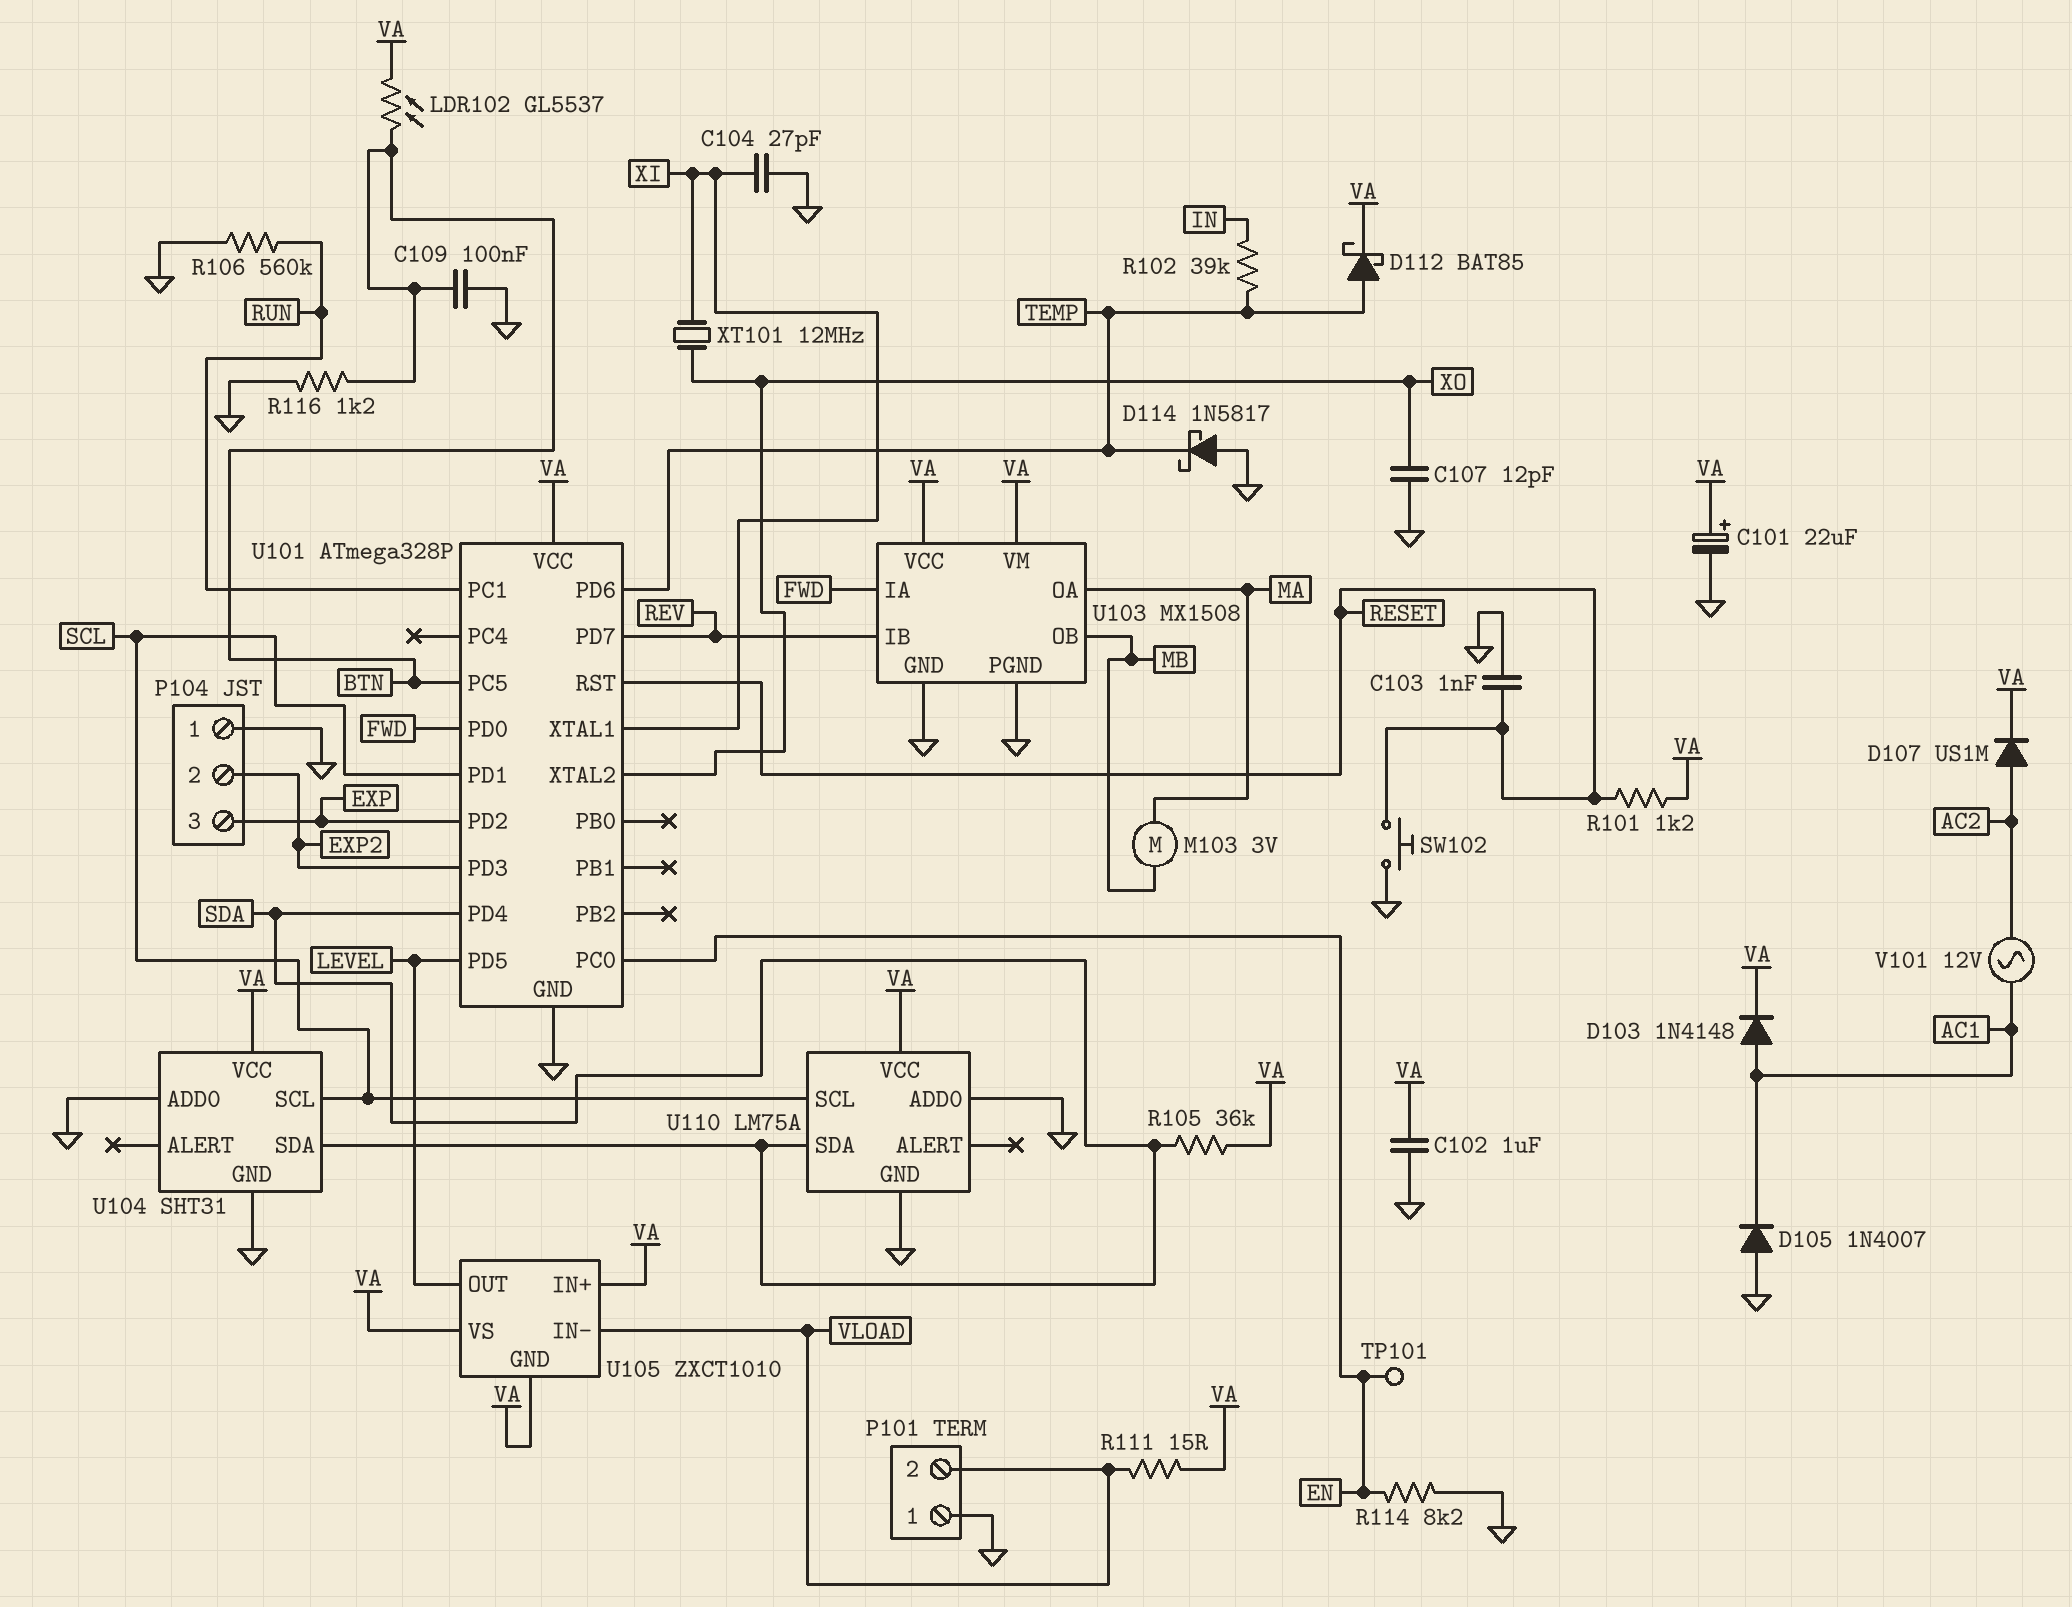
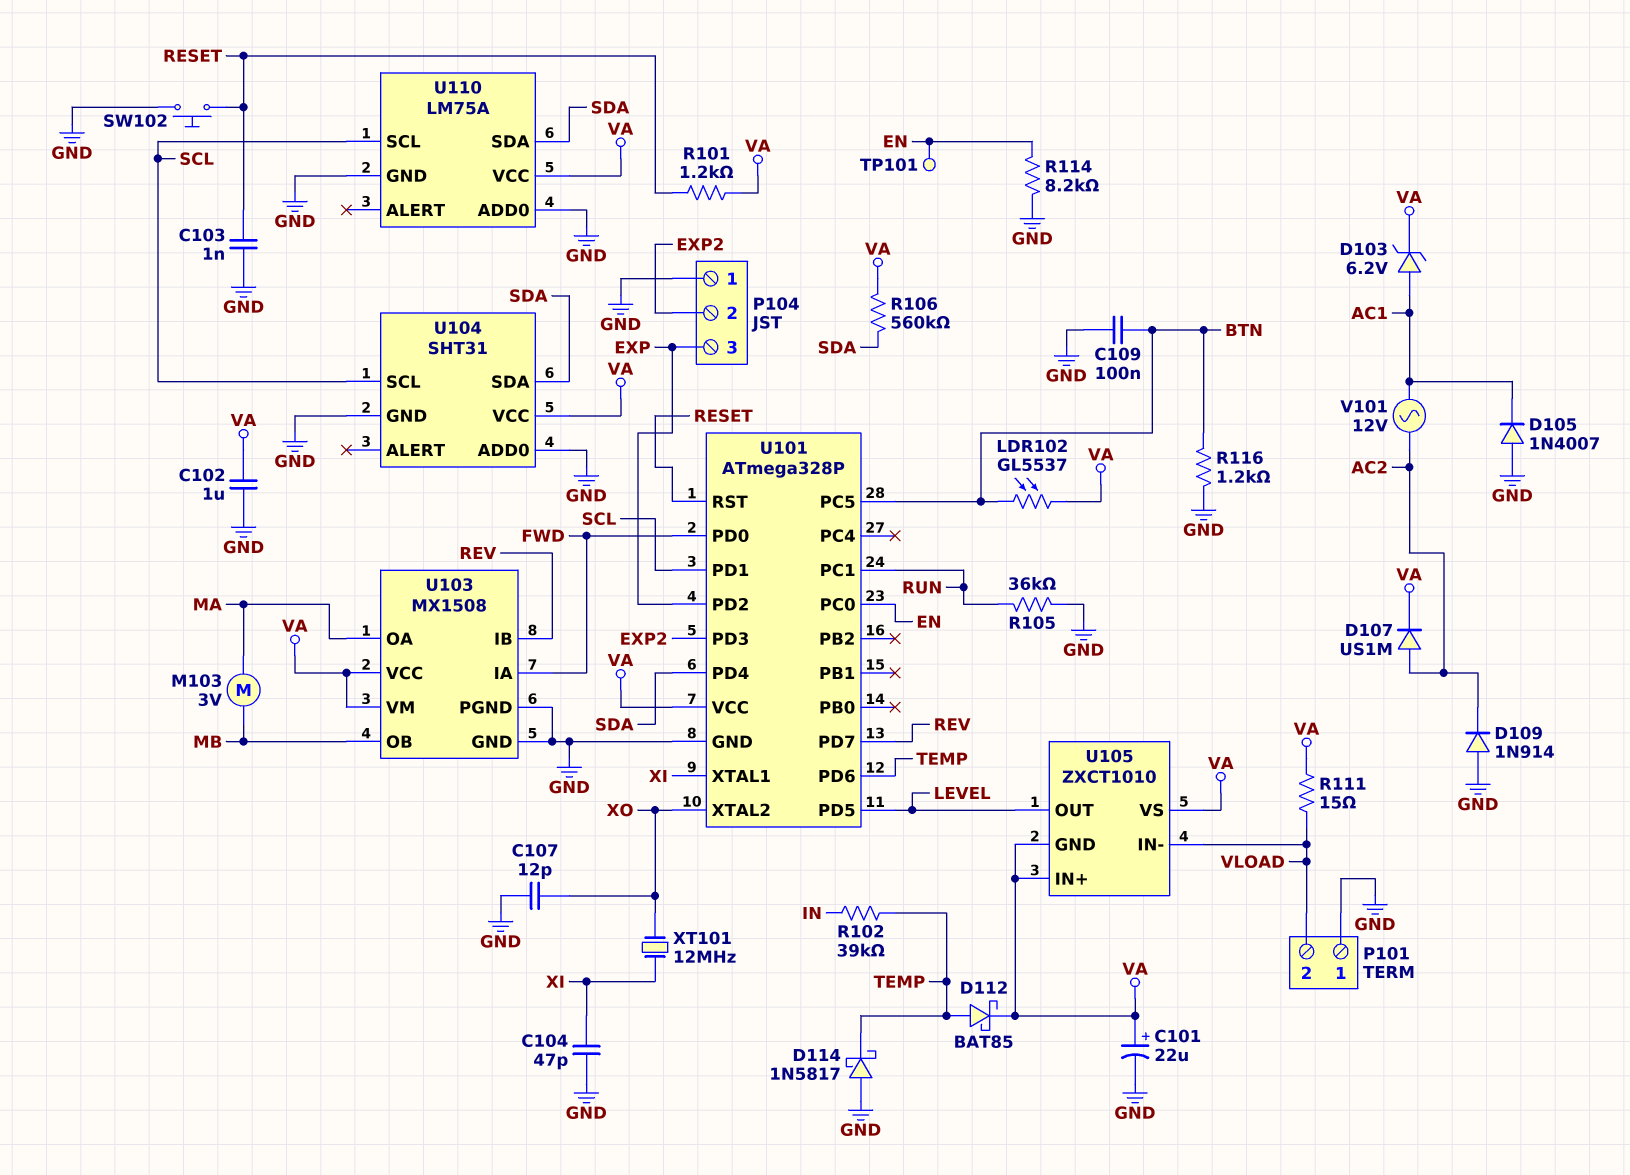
C104: 27pF (GND, XI) -> 47pF (GND, XI)
D103: diode 1N4148 (A AC1, K VA) -> zener 6.2V (A AC1, K VA)
D109: none -> diode 1N914 (A GND, K AC2)
R105: 36k (SDA, VA) -> 36k (GND, RUN)
R106: 560k (GND, RUN) -> 560k (SDA, VA)

